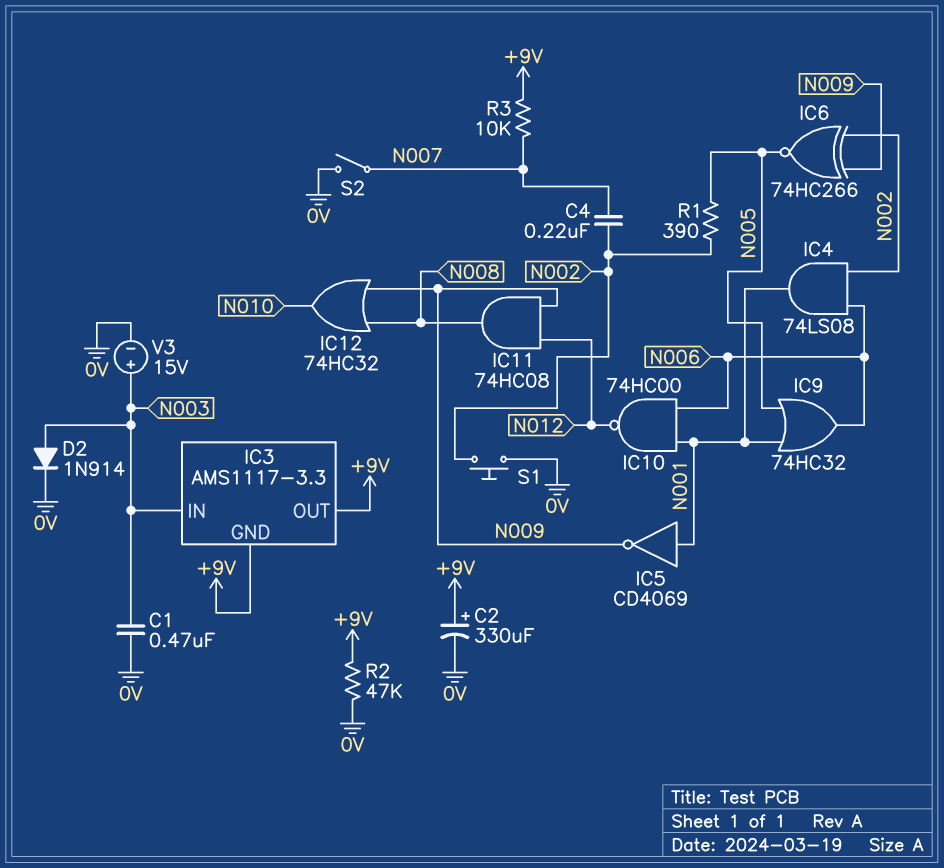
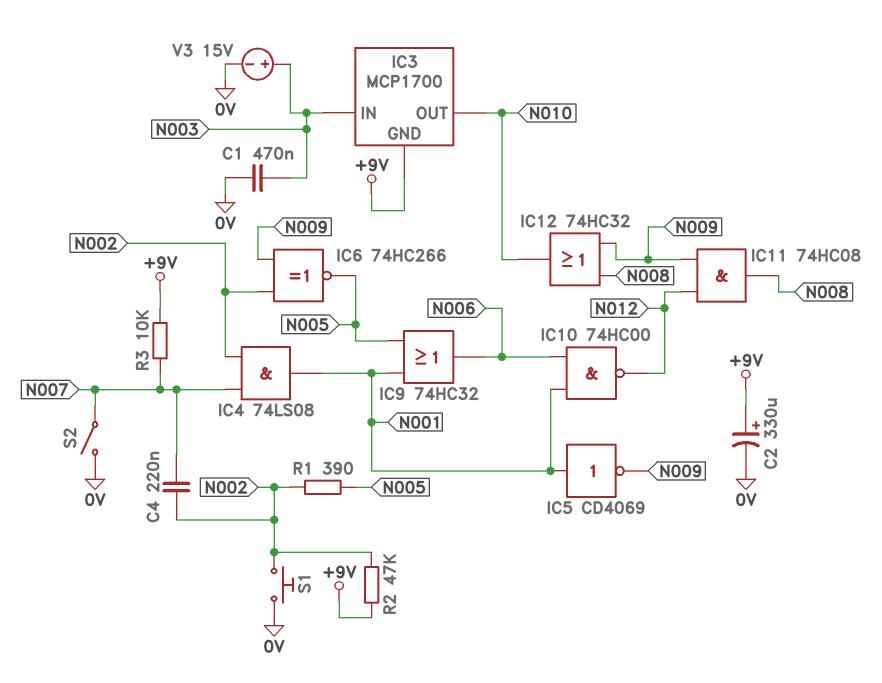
D2: diode 1N914 (A N003, K 0V) -> none
IC3: AMS1117-3.3 -> MCP1700
IC3 pin OUT: +9V -> N010
IC4: AND 74LS08 (in N002, in N006, out N001) -> AND 74LS08 (in N002, in N007, out N001)
R2: 47k (+9V, 0V) -> 47k (+9V, N002)

